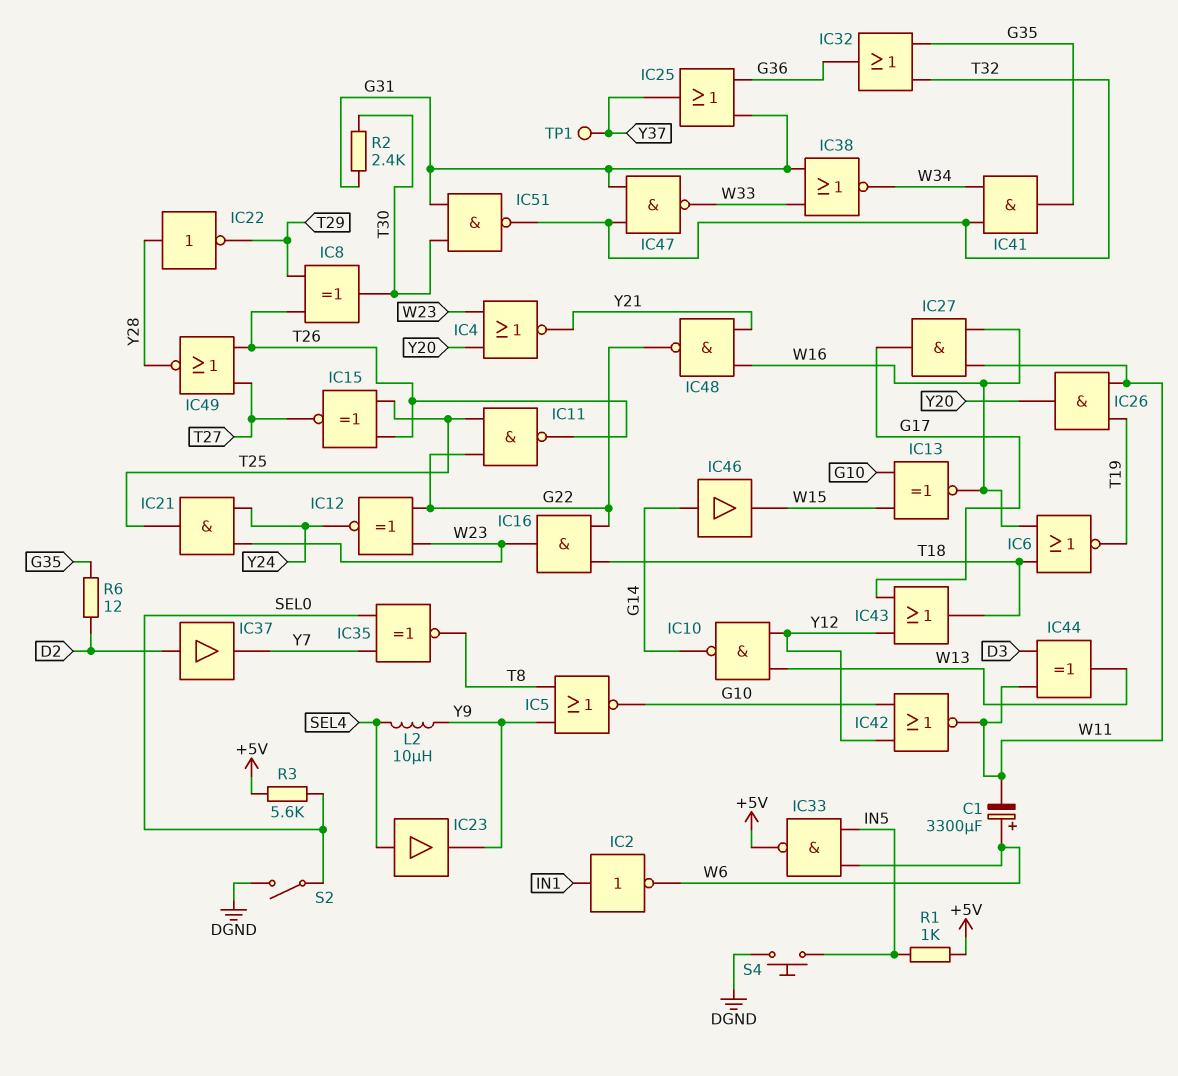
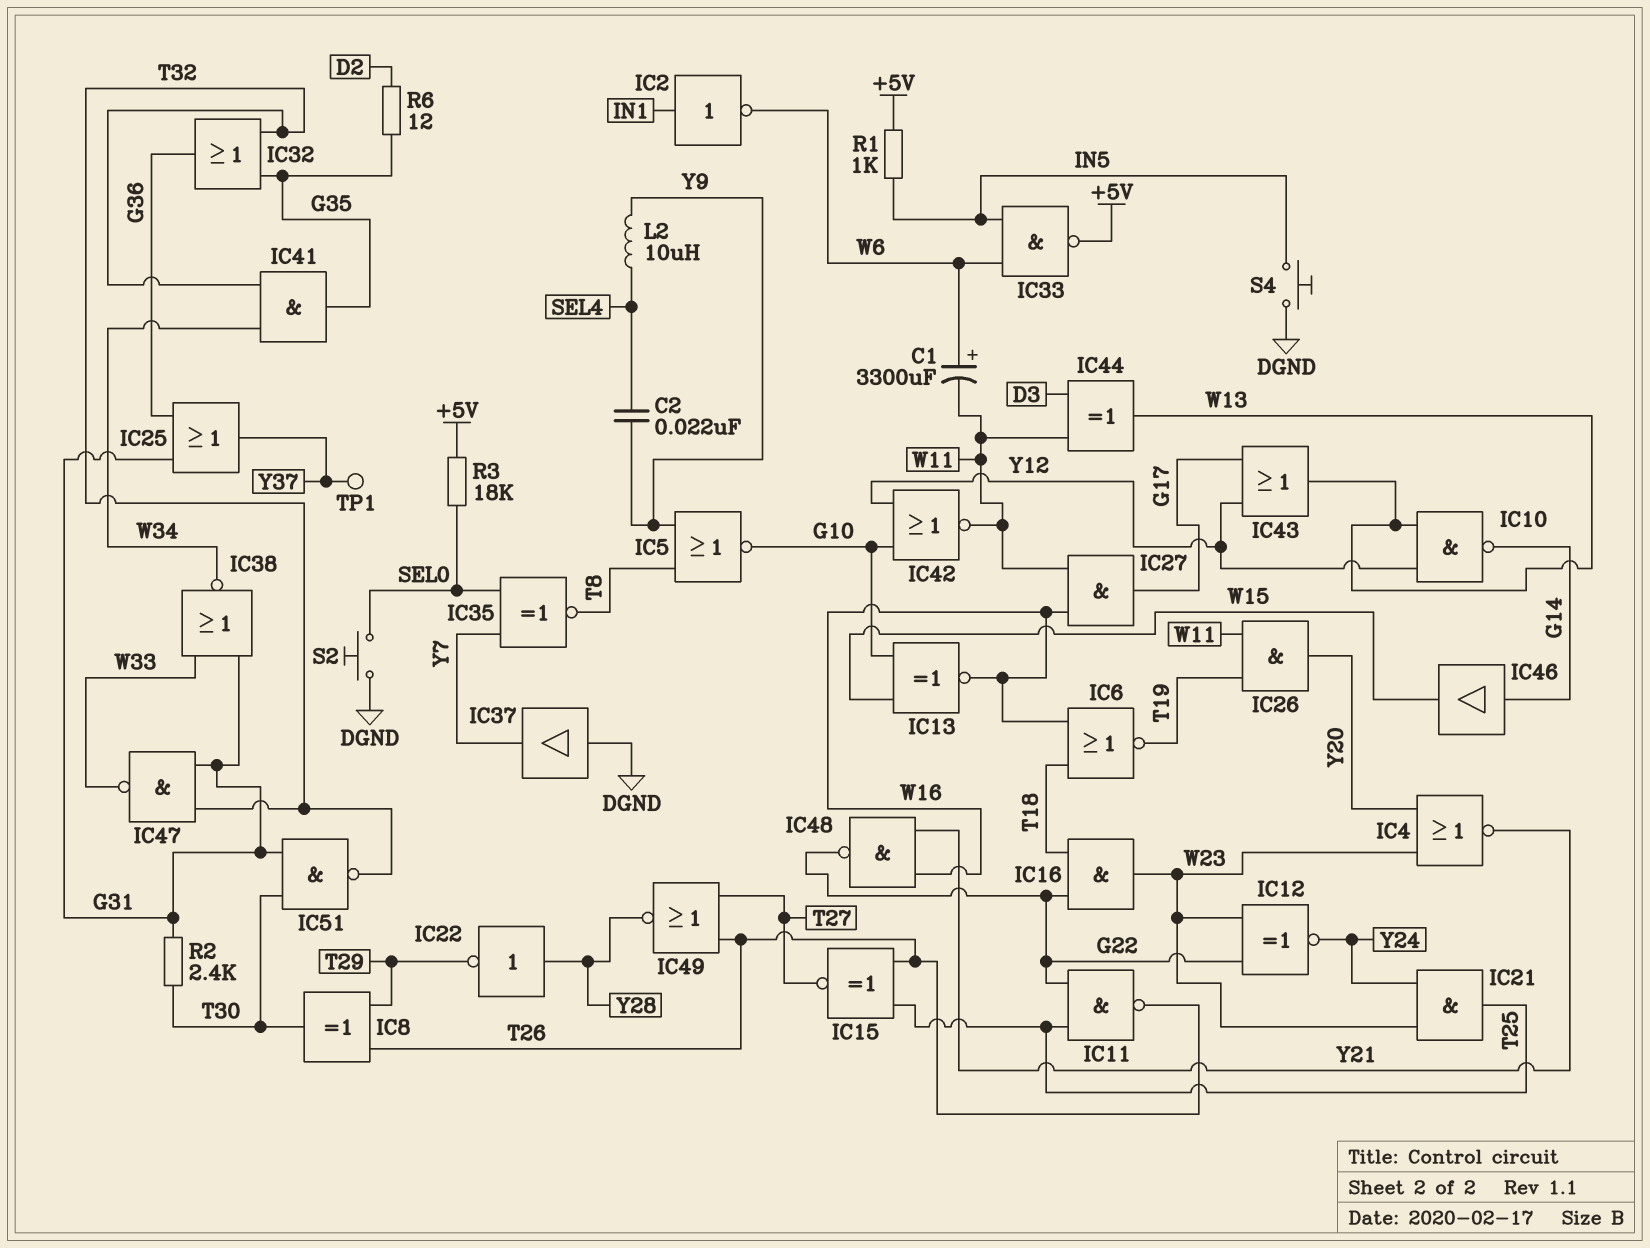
C2: none -> 22nF (SEL4, Y9)
IC23: buffer (in SEL4, out Y9) -> none
IC37: buffer (in D2, out Y7) -> buffer (in DGND, out Y7)
IC43: OR (in G17, in Y12, out T18) -> OR (in G17, in Y12, out W13)
R3: 5.6k (+5V, SEL0) -> 18k (+5V, SEL0)
S2: switch (DGND, SEL0) -> button (DGND, SEL0)

